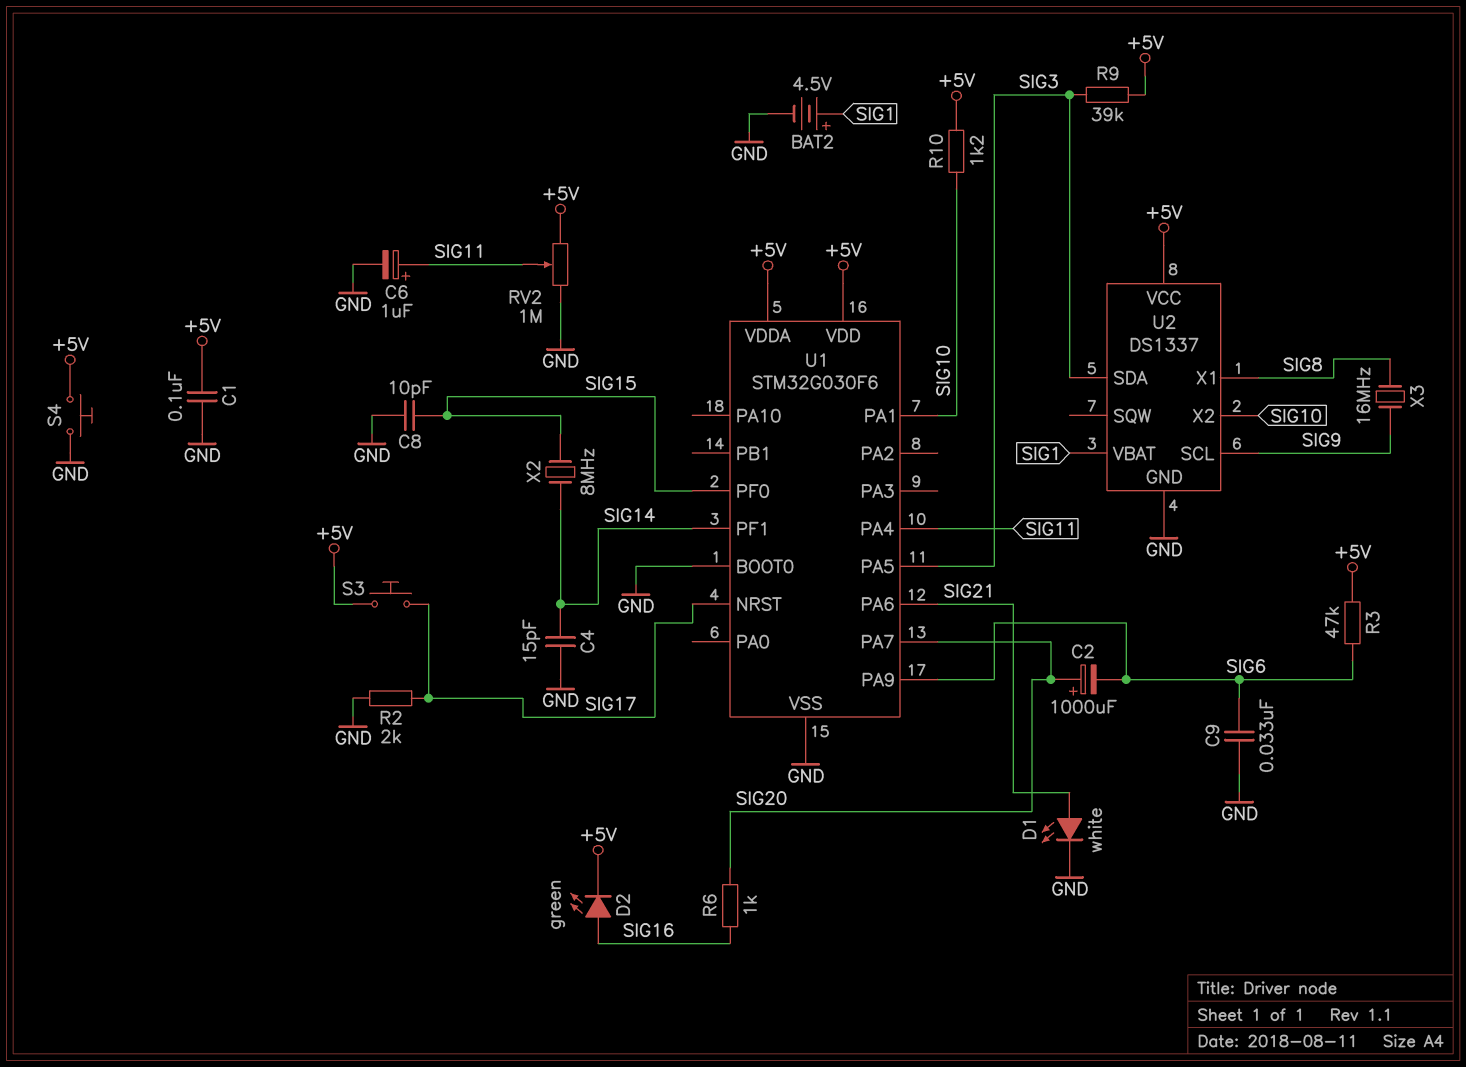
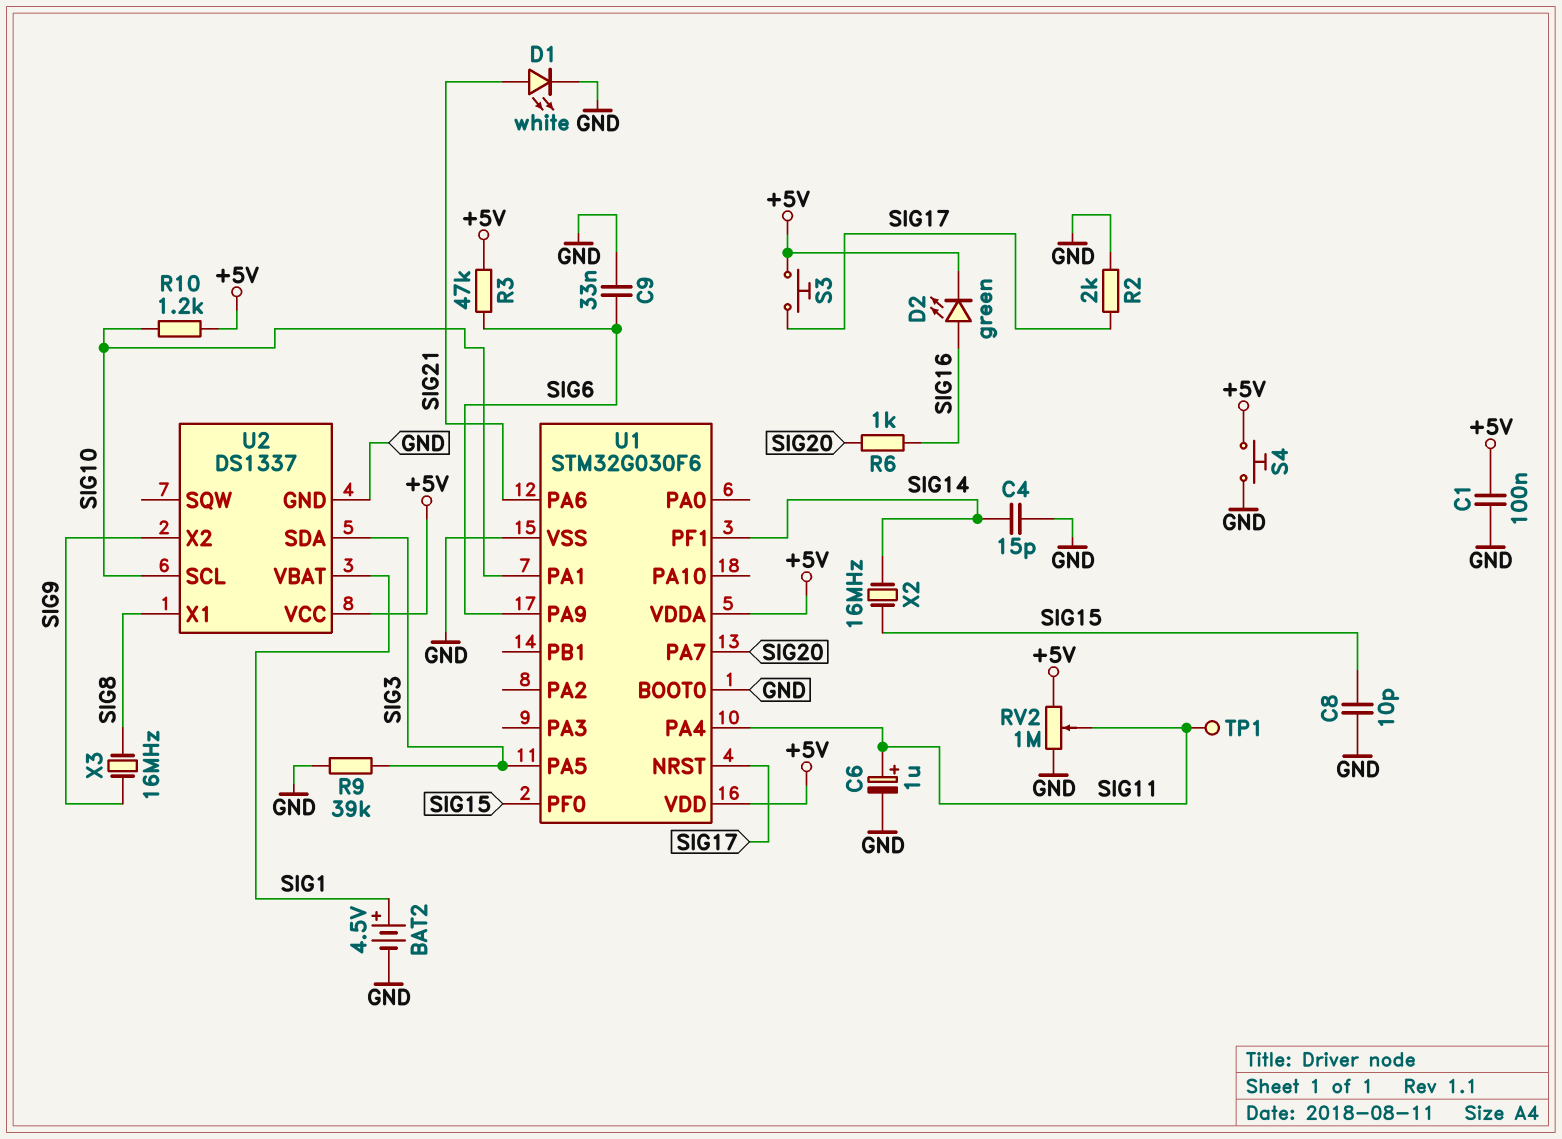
C2: 1000uF (plus SIG20, minus SIG6) -> none
R9: 39k (+5V, SIG3) -> 39k (GND, SIG3)
TP1: none -> test point (SIG11)
U2 pin SCL: SIG9 -> SIG10
U2 pin X2: SIG10 -> SIG9
X2: 8MHz (SIG14, SIG15) -> 16MHz (SIG14, SIG15)

